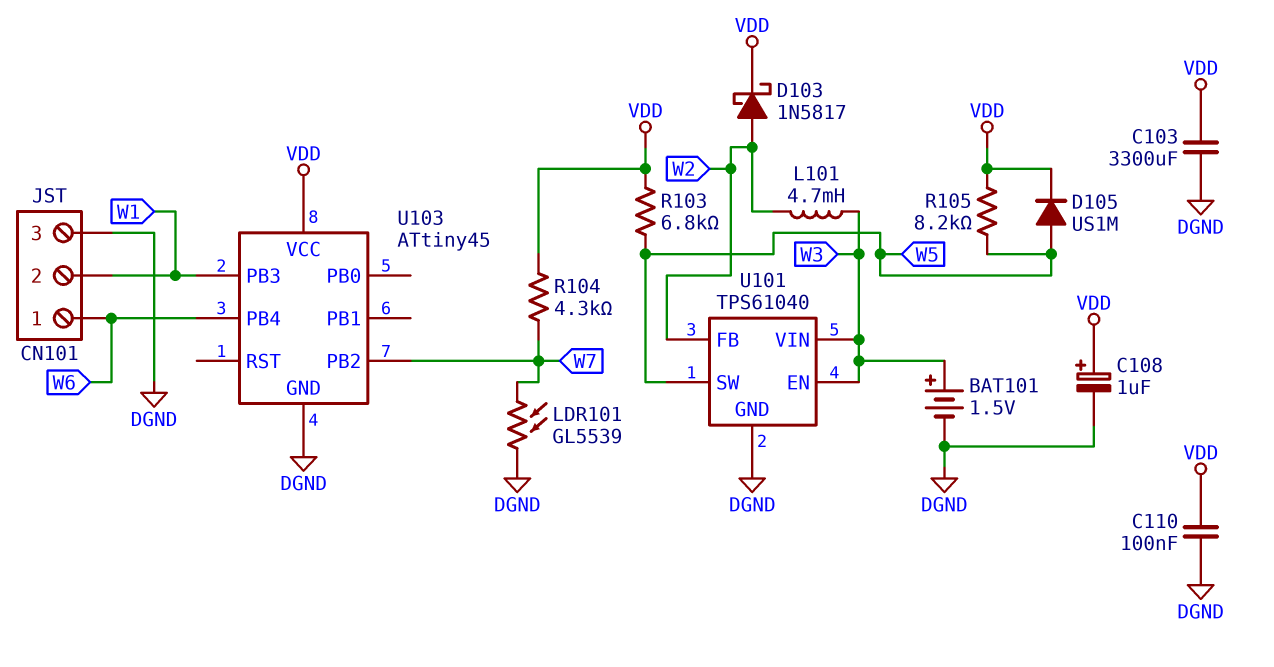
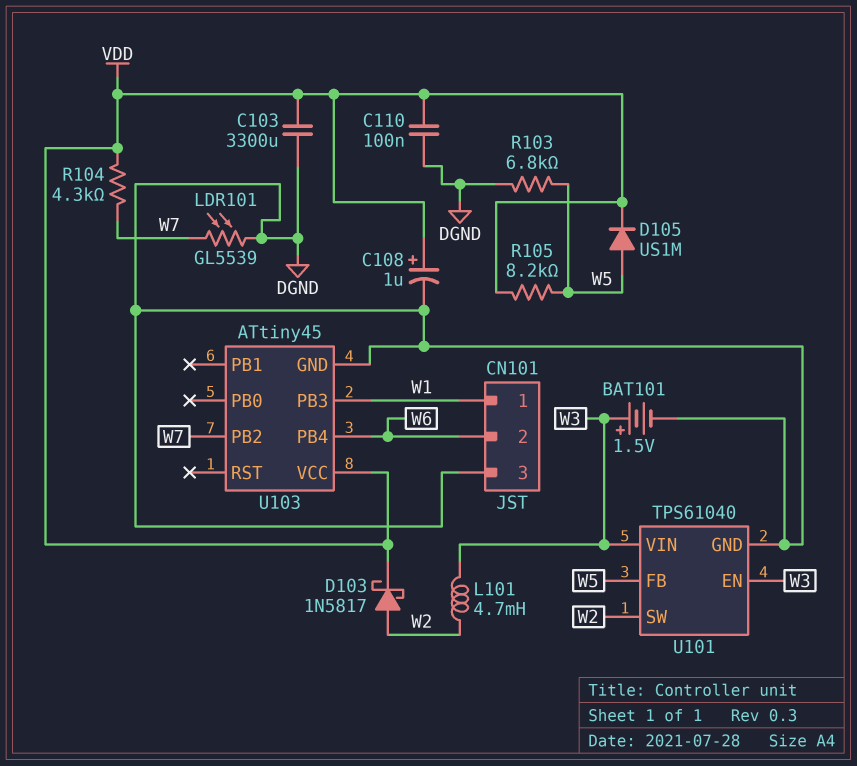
CN101 pin 1: W6 -> W1
CN101 pin 2: W1 -> W6
R103: 6.8k (VDD, W5) -> 6.8k (DGND, W5)
U101 pin FB: W2 -> W5
U101 pin SW: W5 -> W2

